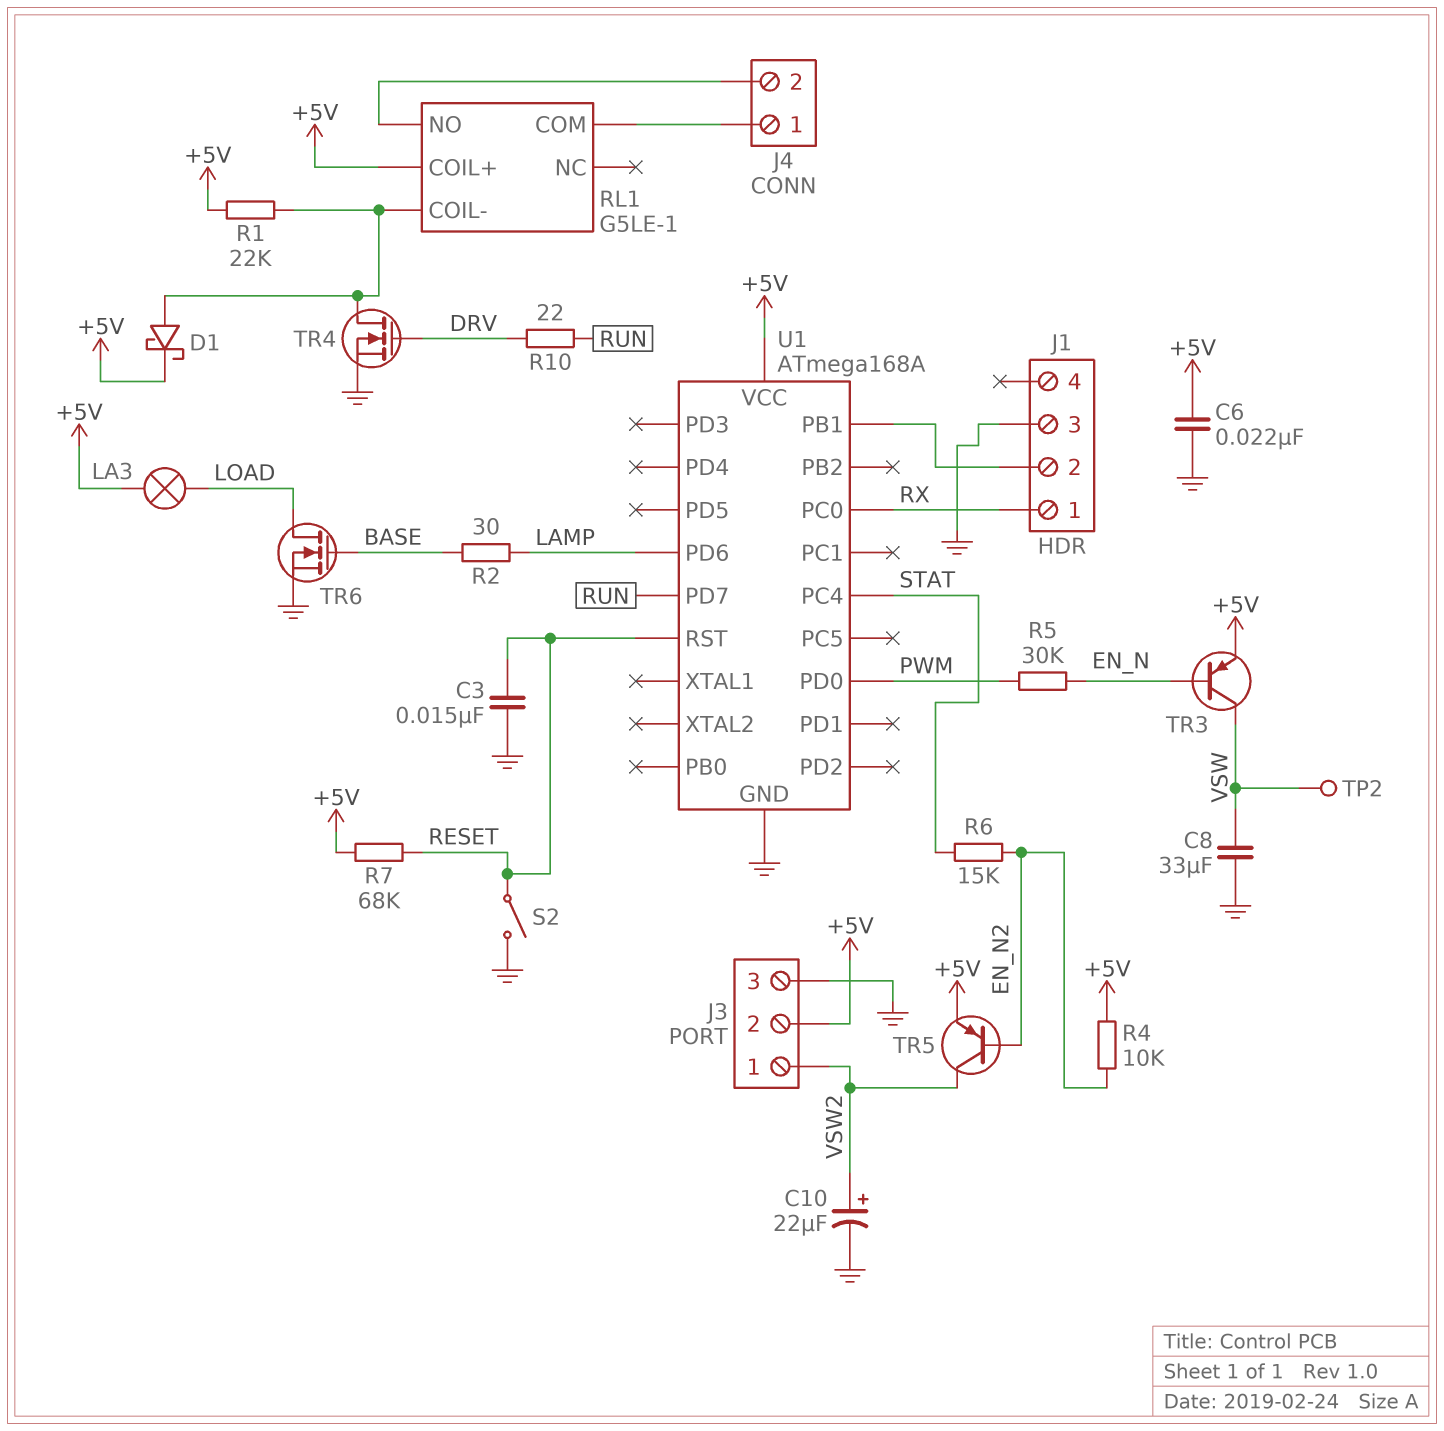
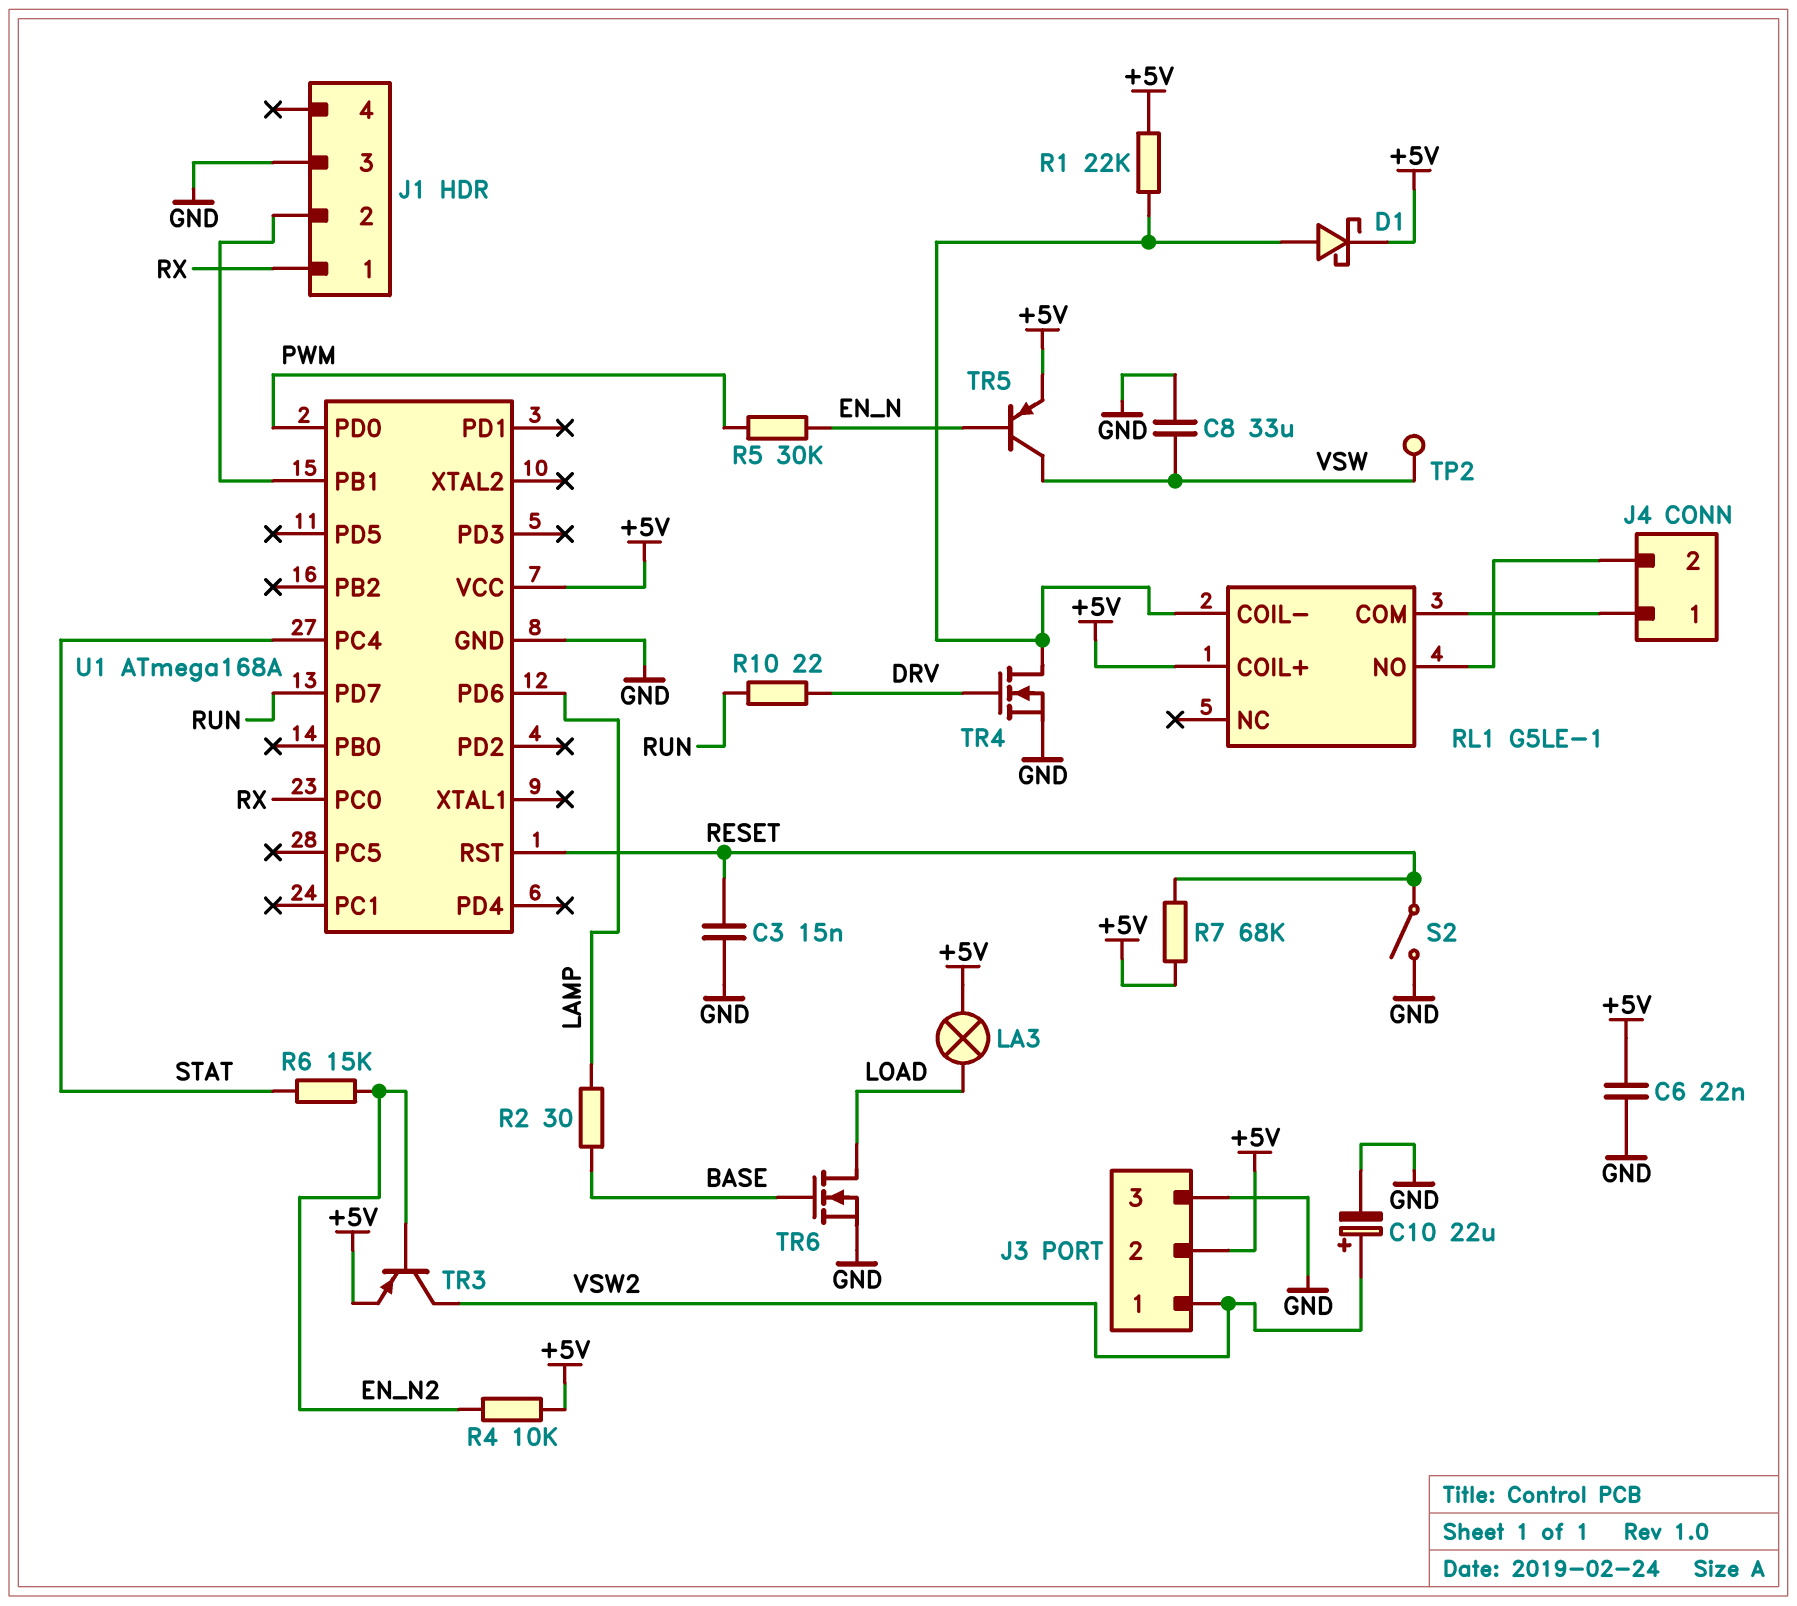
TR3: PNP (B EN_N, C VSW, E +5V) -> PNP (B EN_N2, C VSW2, E +5V)
TR5: PNP (B EN_N2, C VSW2, E +5V) -> PNP (B EN_N, C VSW, E +5V)

